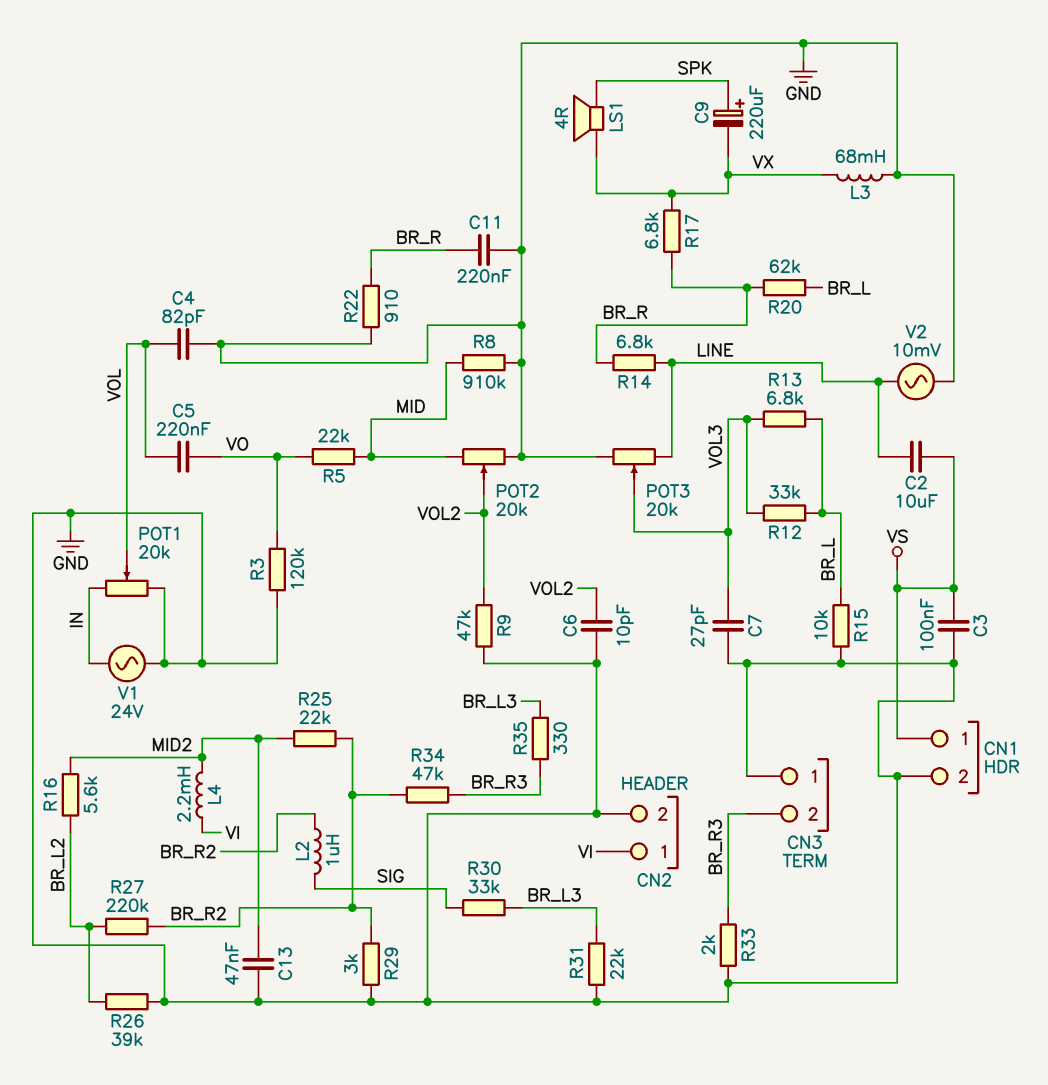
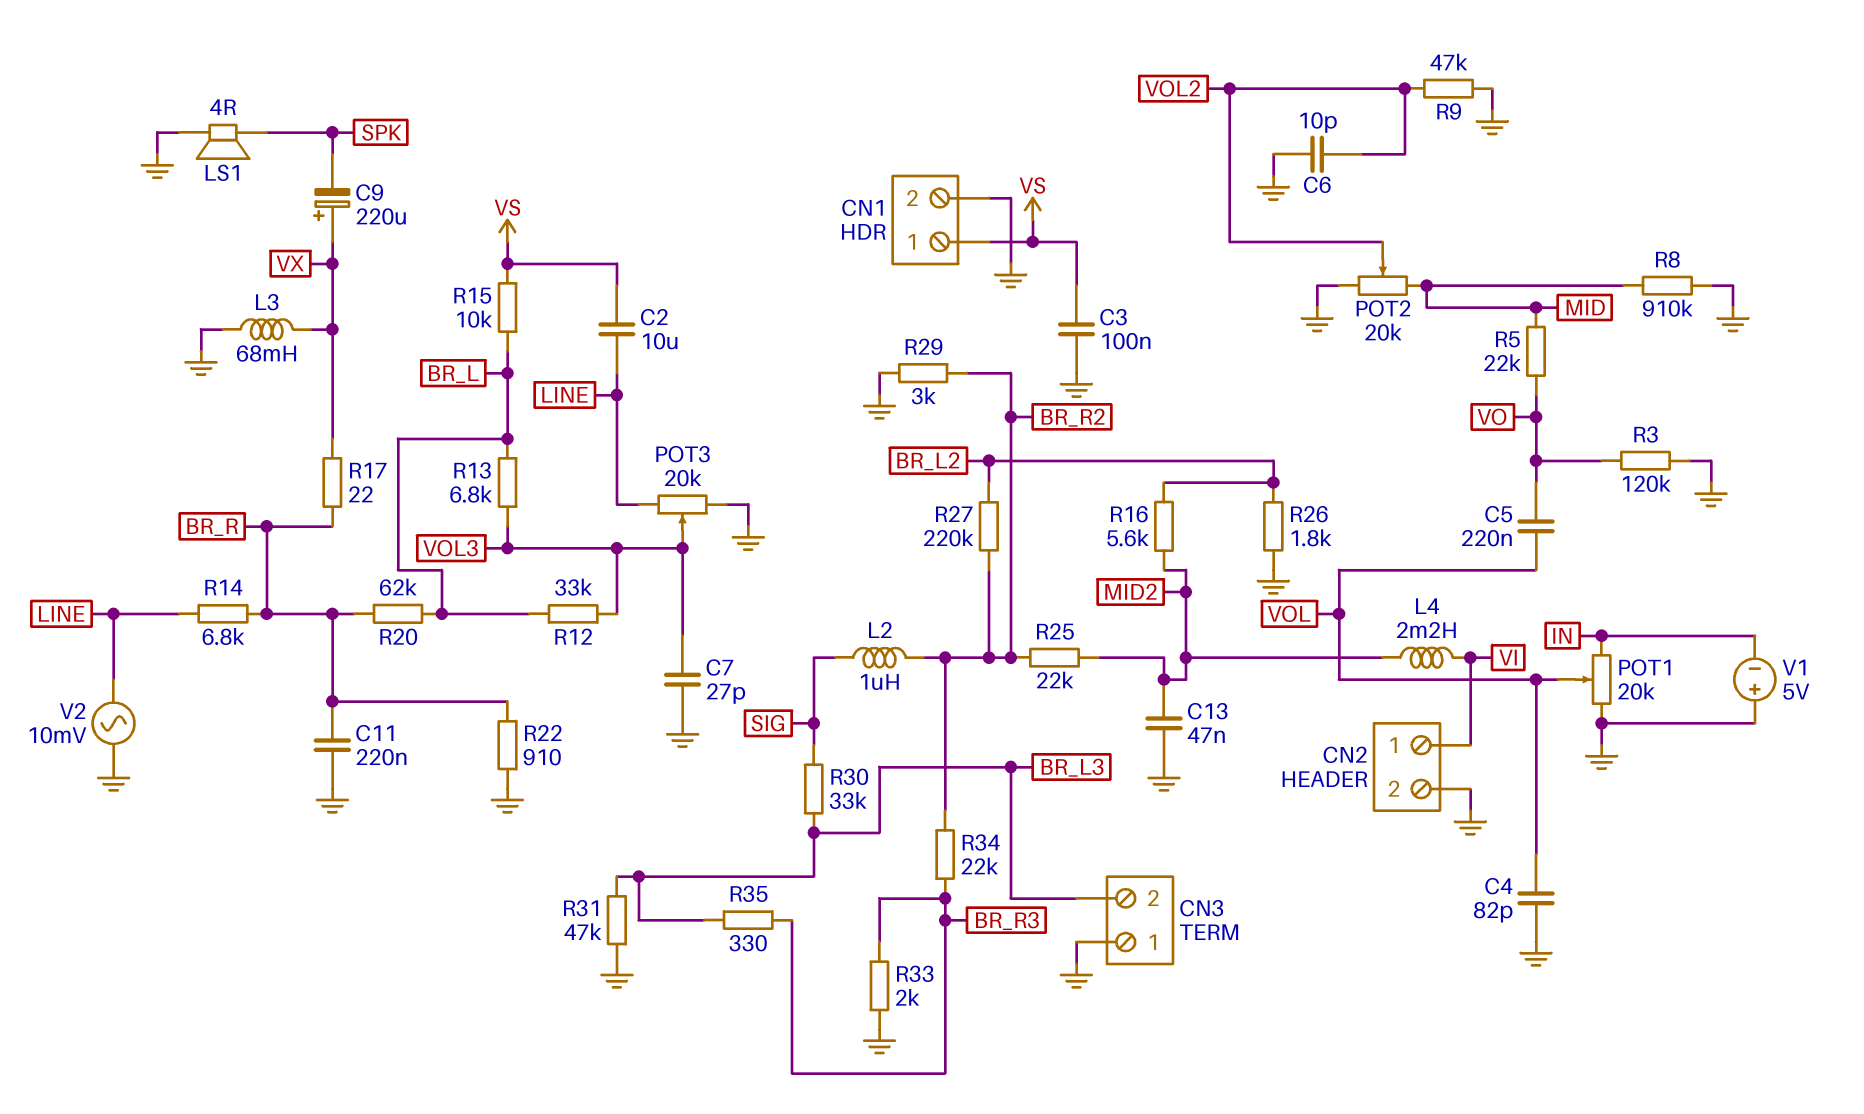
C9: 220uF (plus SPK, minus VX) -> 220uF (plus VX, minus SPK)
CN3 pin 2: BR_R3 -> BR_L3
LS1: speaker 4R (SPK, VX) -> speaker 4R (GND, SPK)
R15: 10k (BR_L, GND) -> 10k (BR_L, VS)
R17: 6.8k (BR_R, VX) -> 22 (BR_R, VX)
R26: 39k (BR_L2, GND) -> 1.8k (BR_L2, GND)
R31: 22k (BR_L3, GND) -> 47k (BR_L3, GND)
R34: 47k (BR_R2, BR_R3) -> 22k (BR_R2, BR_R3)
V1: AC 24V (GND, IN) -> 5V (plus GND, minus IN)

